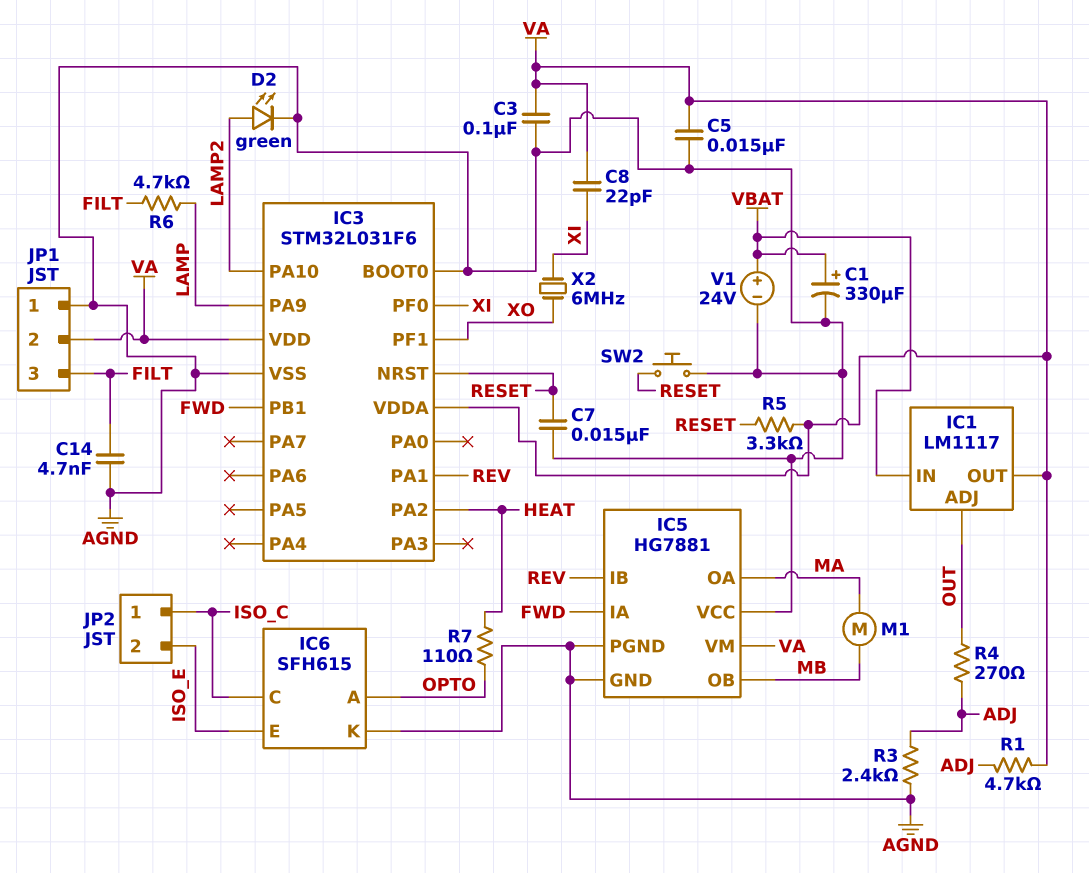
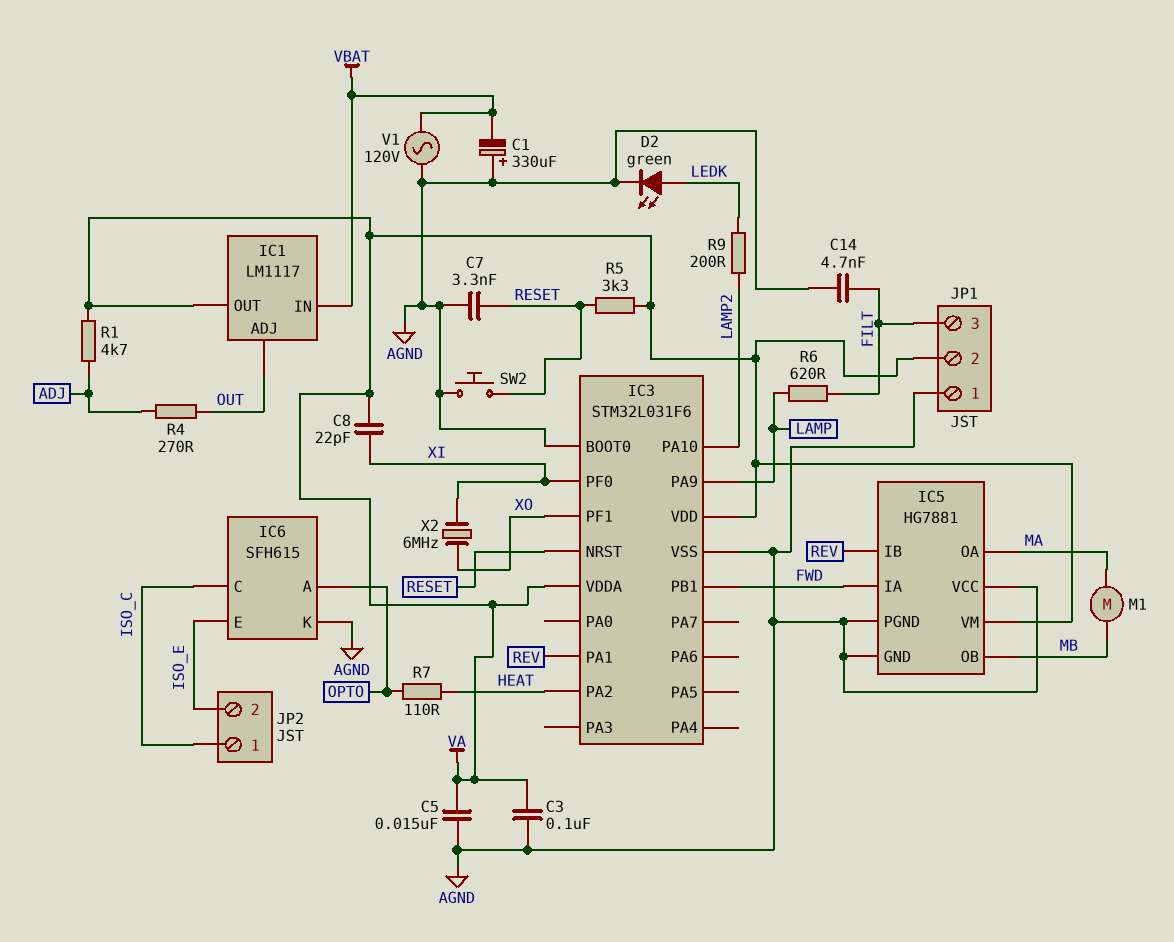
C1: 330uF (plus VBAT, minus AGND) -> 330uF (plus AGND, minus VBAT)
C7: 15nF (AGND, RESET) -> 3.3nF (AGND, RESET)
D2: LED green (A LAMP2, K AGND) -> LED green (A LEDK, K AGND)
R3: 2.4k (ADJ, AGND) -> none
R6: 4.7k (FILT, LAMP) -> 620 (FILT, LAMP)
R9: none -> 200 (LAMP2, LEDK)
V1: 24V (plus VBAT, minus AGND) -> AC 120V (AGND, VBAT)

